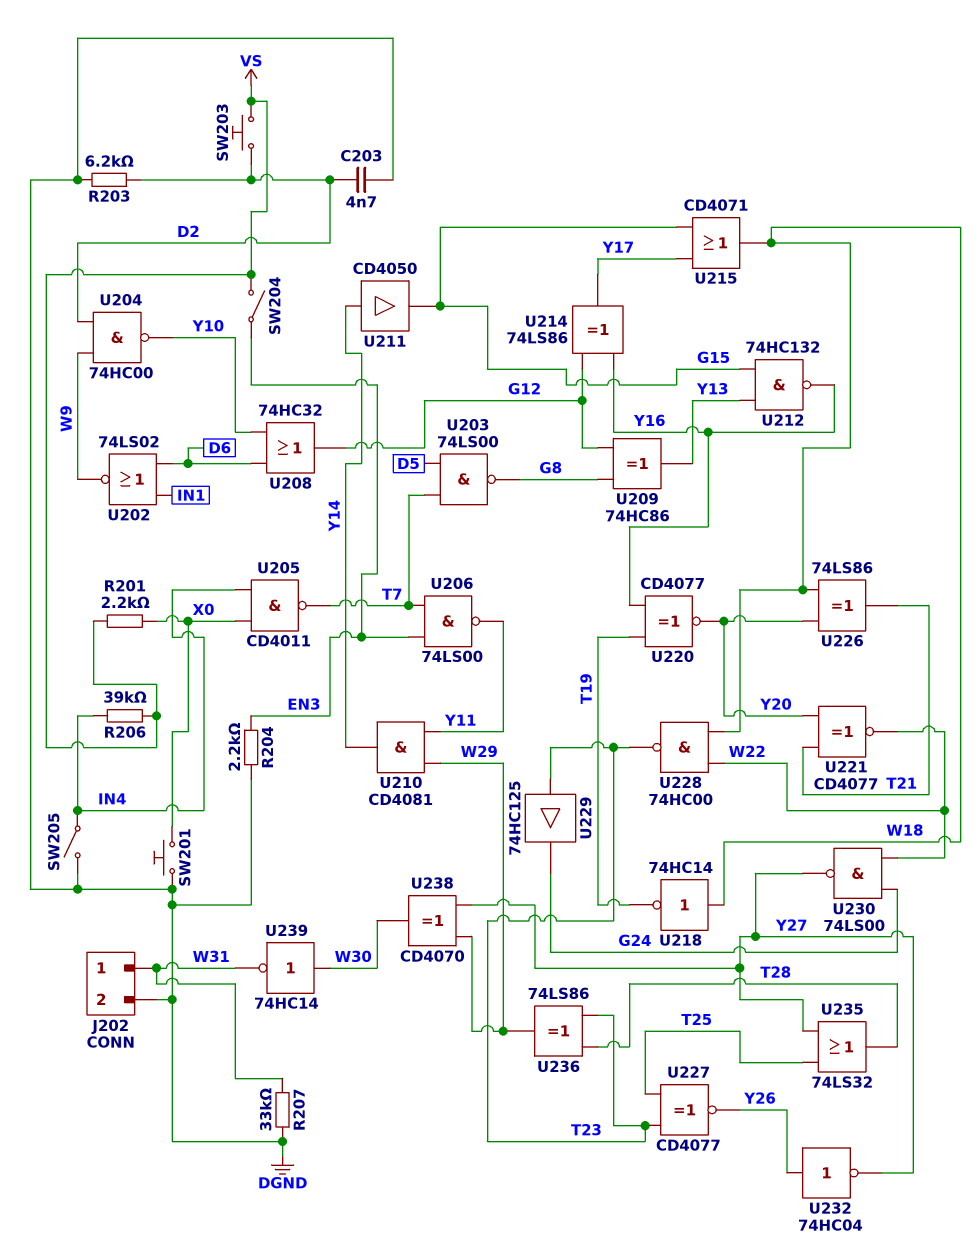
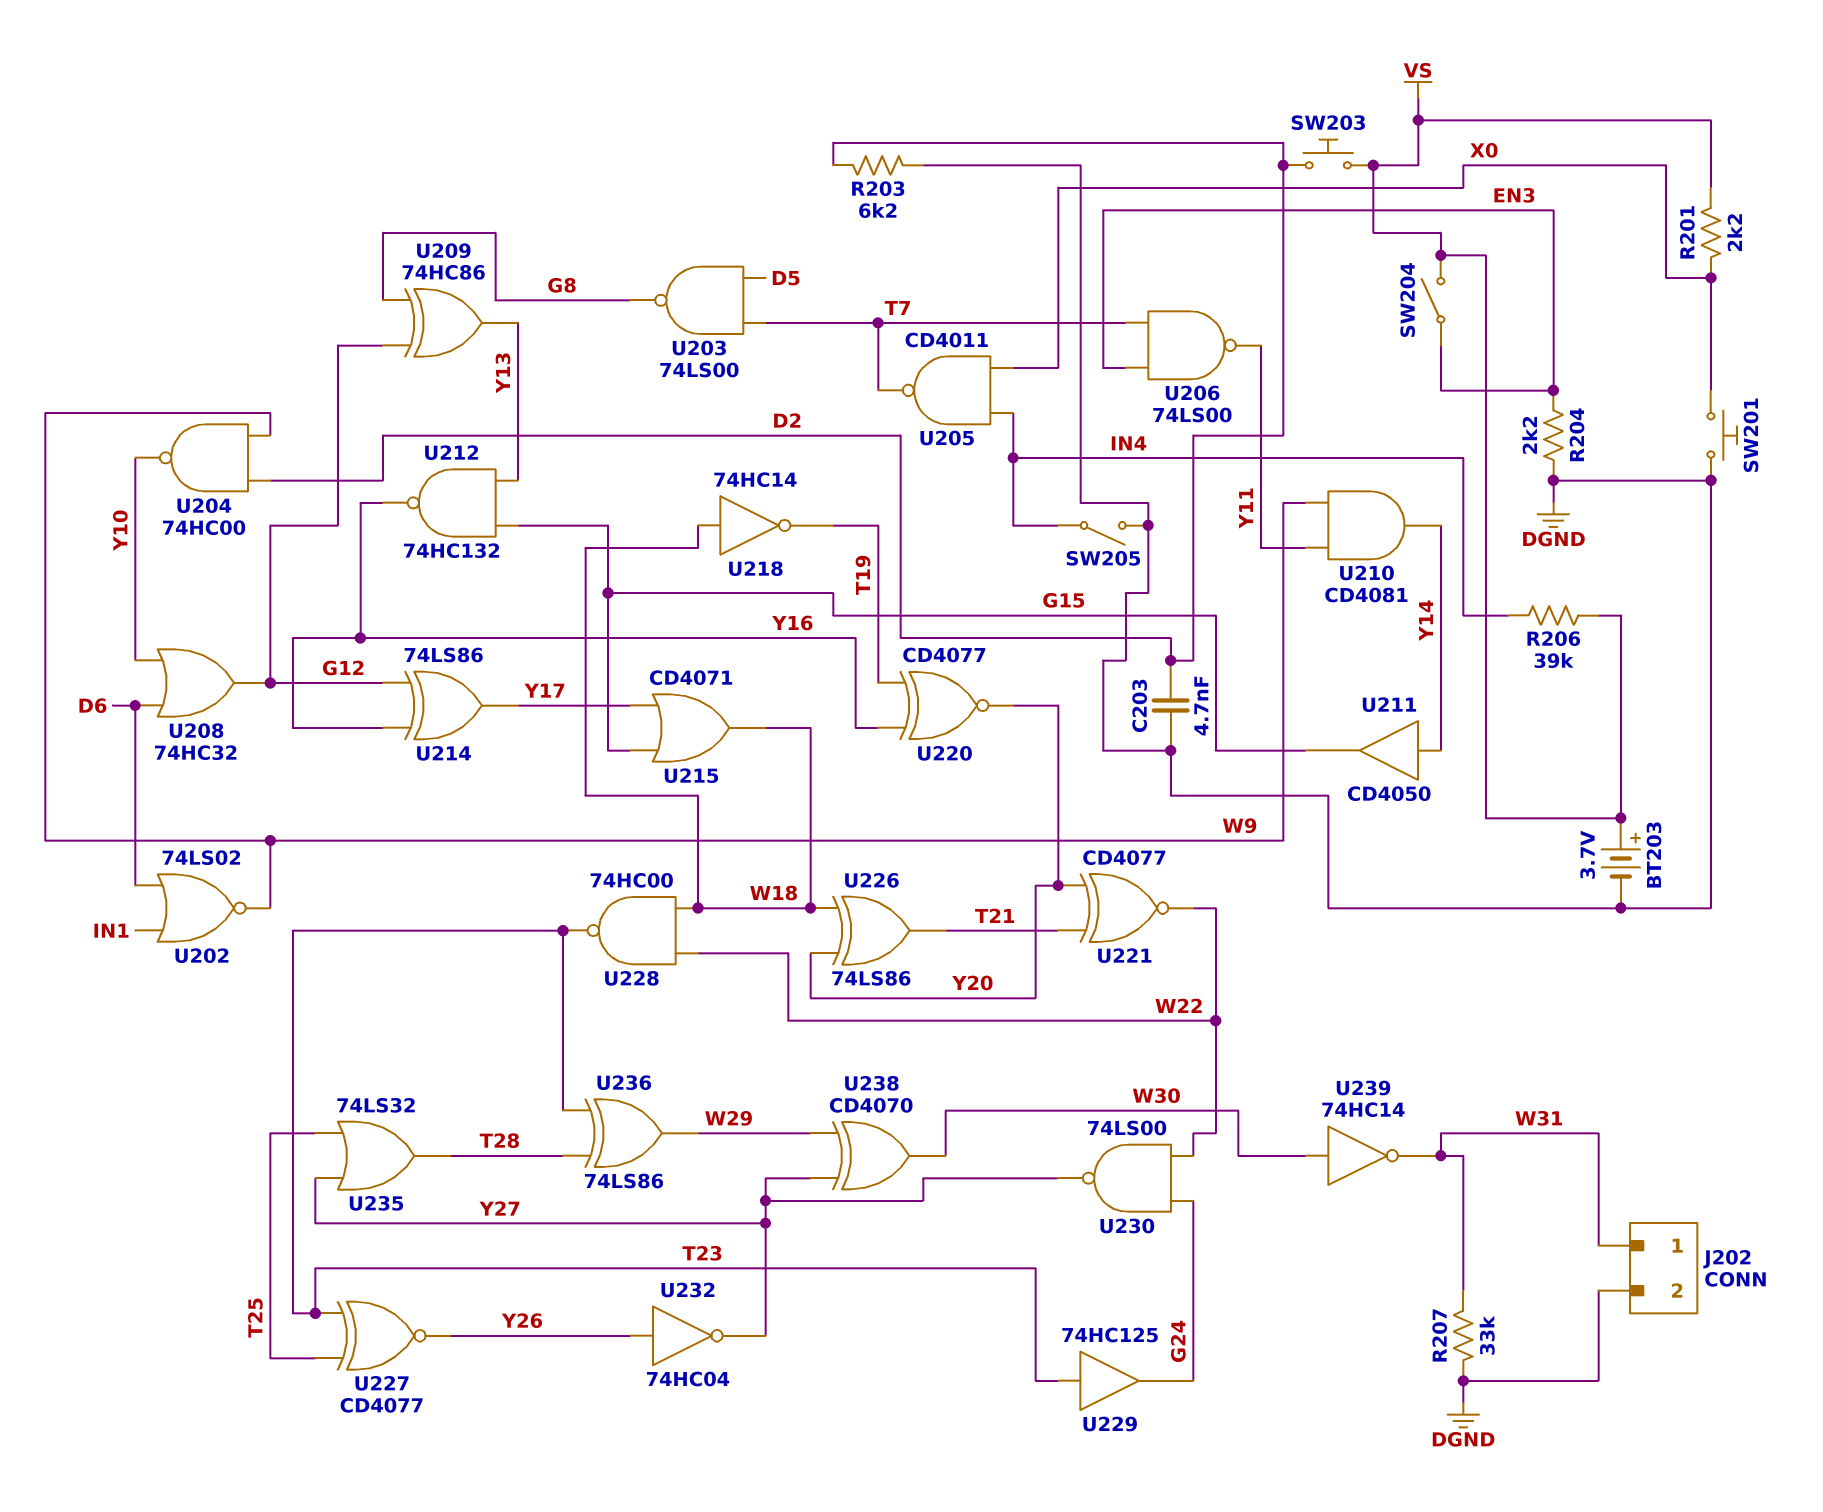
BT203: none -> 3.7V (plus VS, minus DGND)
U210: AND CD4081 (in W29, in Y11, out Y14) -> AND CD4081 (in W9, in Y11, out Y14)

